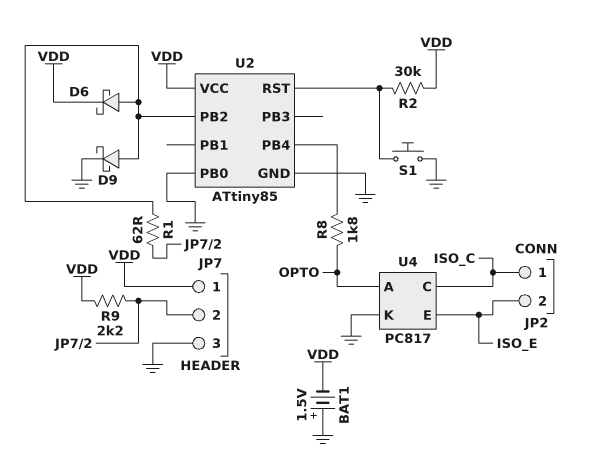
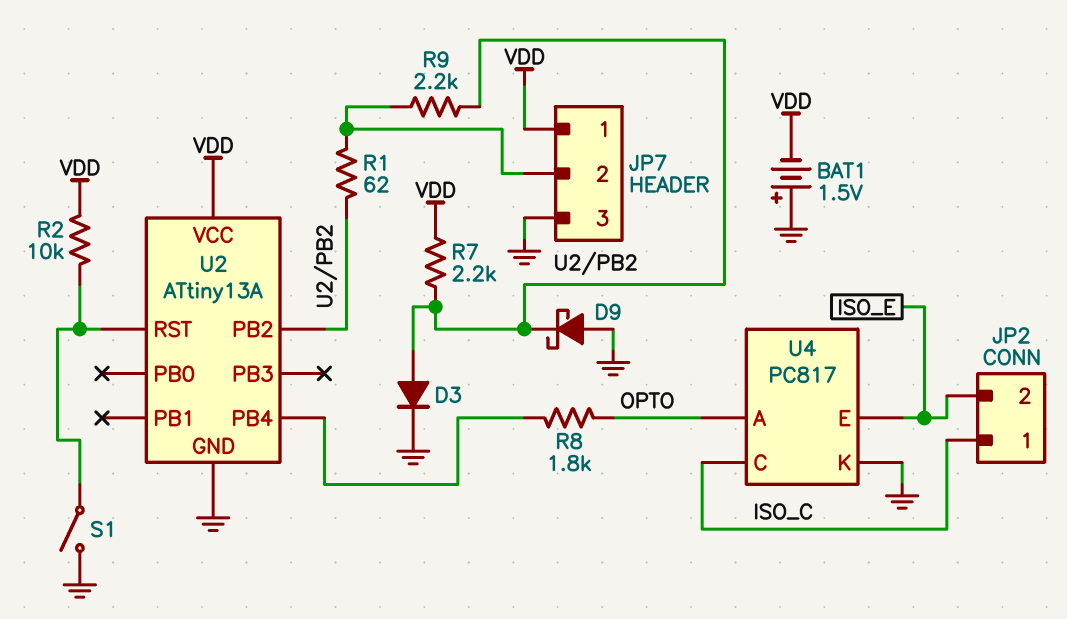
D3: none -> diode (A U2/PB2, K GND)
D6: schottky (A U2/PB2, K VDD) -> none
D9: schottky (A U2/PB2, K GND) -> schottky (A GND, K U2/PB2)
R2: 30k (U2/RST, VDD) -> 10k (U2/RST, VDD)
R7: none -> 2.2k (U2/PB2, VDD)
R9: 2.2k (JP7/2, VDD) -> 2.2k (JP7/2, U2/PB2)
S1: button (GND, U2/RST) -> switch (GND, U2/RST)
U2: ATtiny85 -> ATtiny13A
U2 pin PB0: GND -> none

